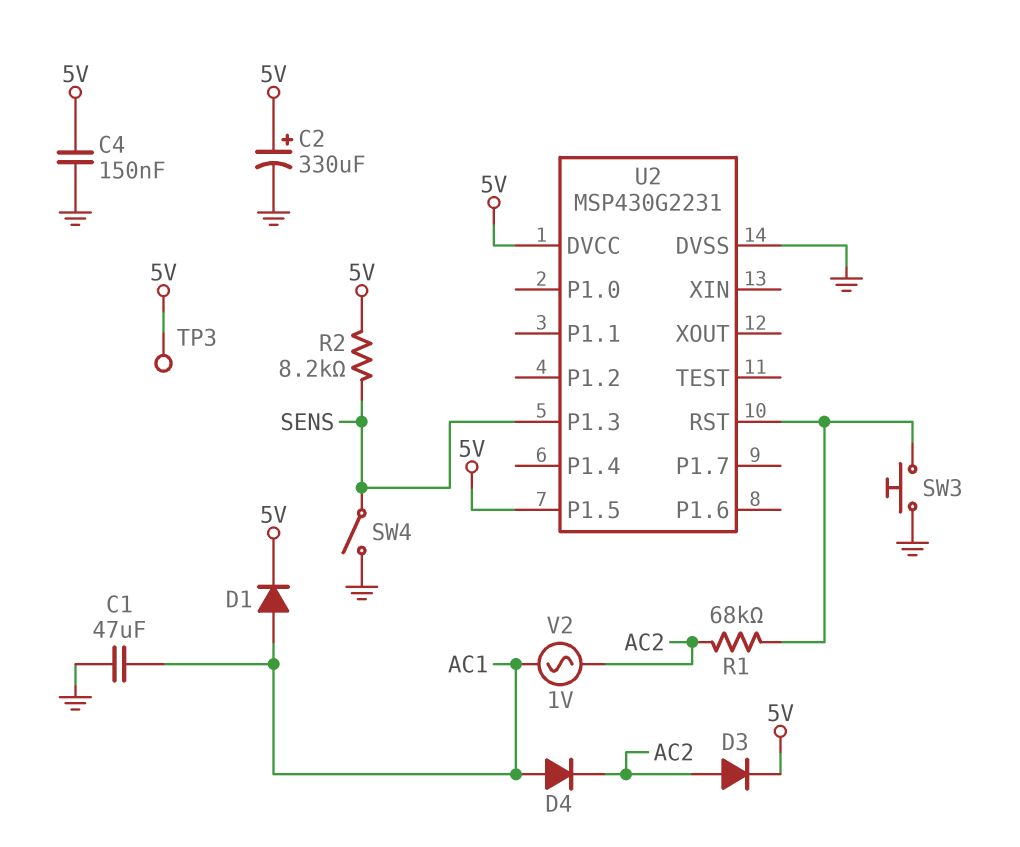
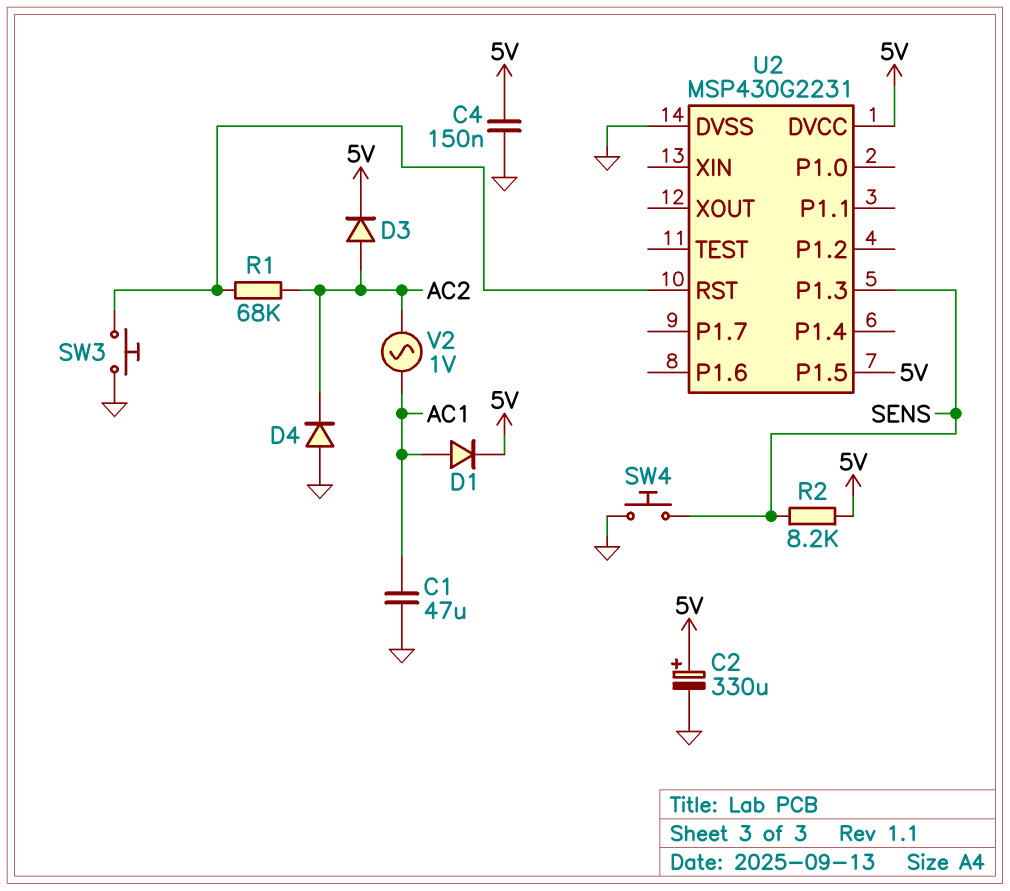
D4: diode (A AC1, K AC2) -> diode (A GND, K AC2)
SW4: switch (GND, SENS) -> button (GND, SENS)
TP3: test point (5V) -> none

